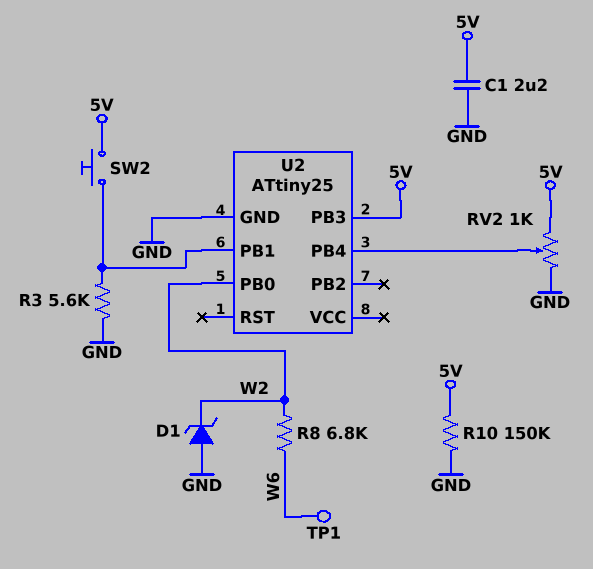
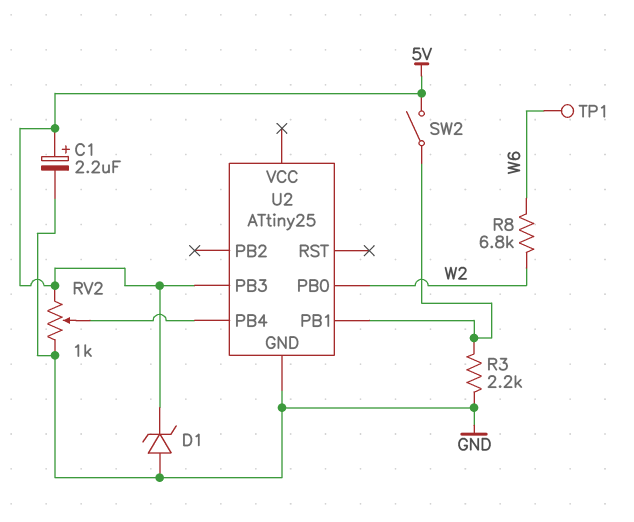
C1: 2.2uF (5V, GND) -> 2.2uF (plus 5V, minus GND)
D1: zener (A GND, K W2) -> zener (A GND, K 5V)
R3: 5.6k (GND, U2/PB1) -> 2.2k (GND, U2/PB1)
R10: 150k (5V, GND) -> none
SW2: button (5V, U2/PB1) -> switch (5V, U2/PB1)

